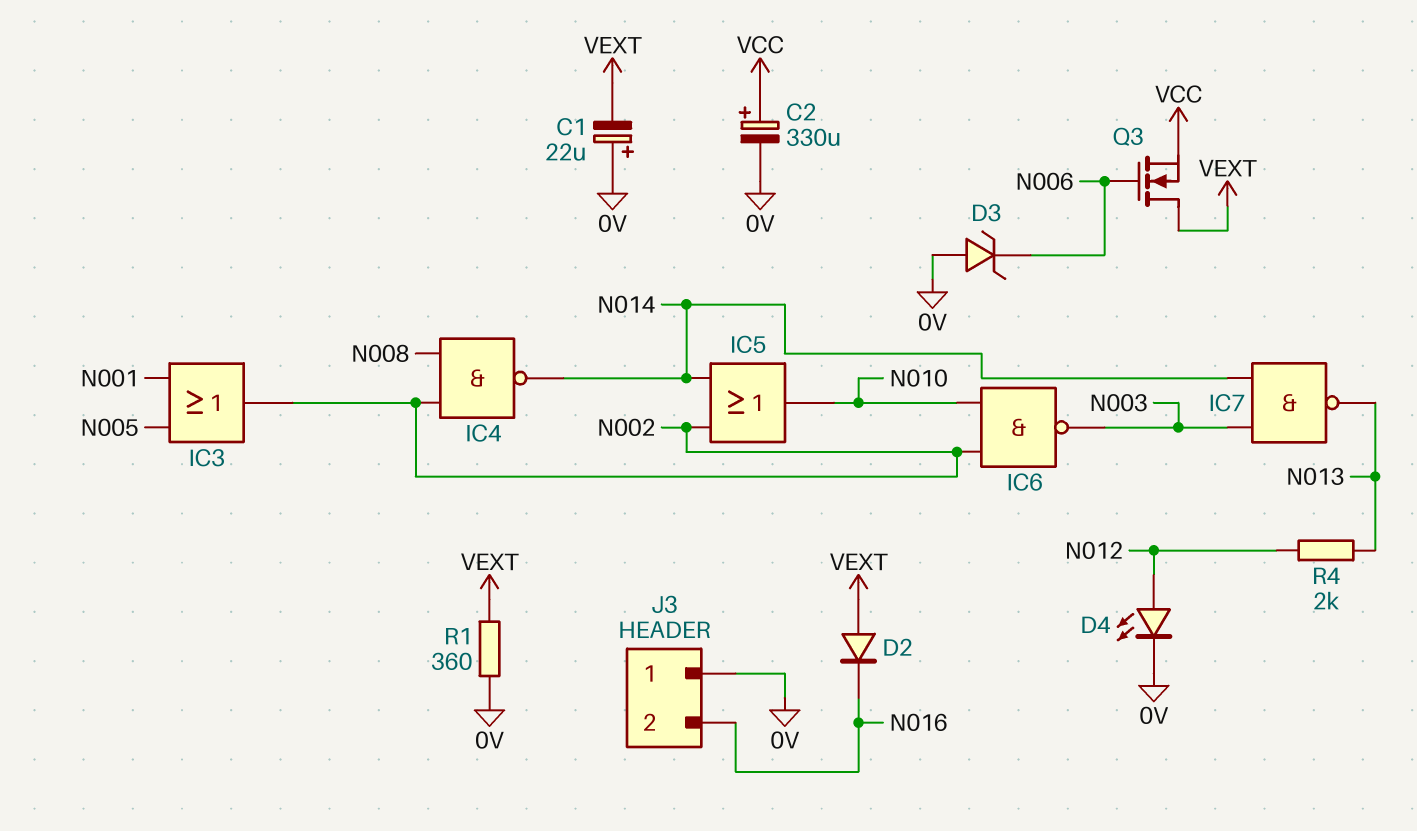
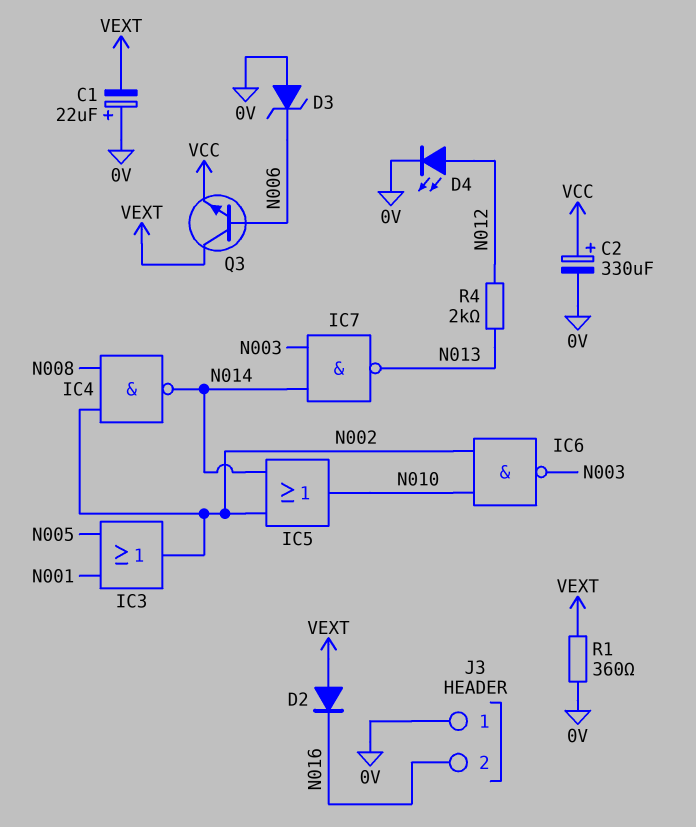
Q3: NMOS (G N006, D VEXT, S VCC) -> NPN (B N006, C VEXT, E VCC)

